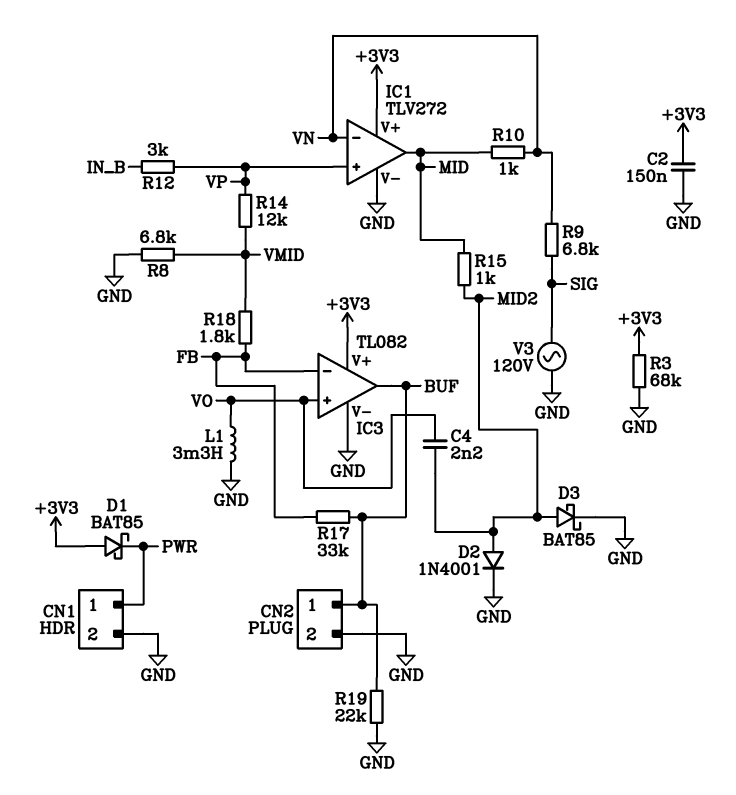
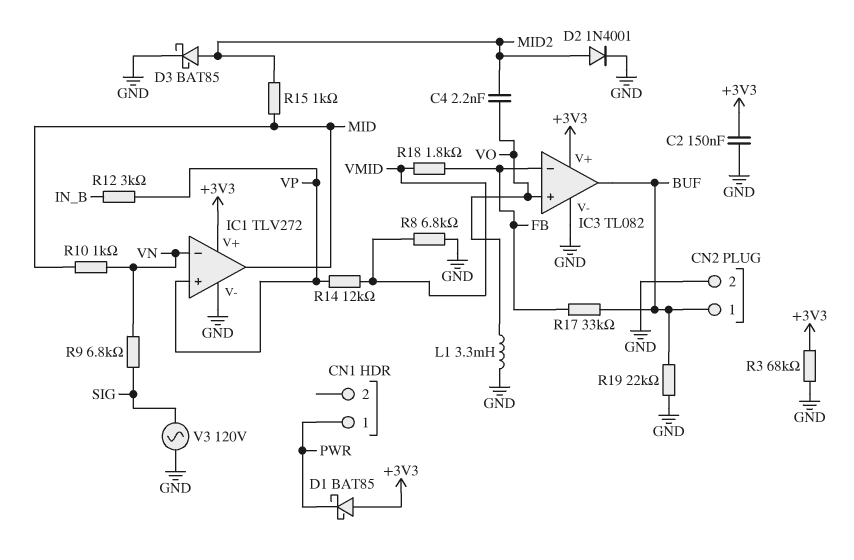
CN1 pin 2: GND -> none

